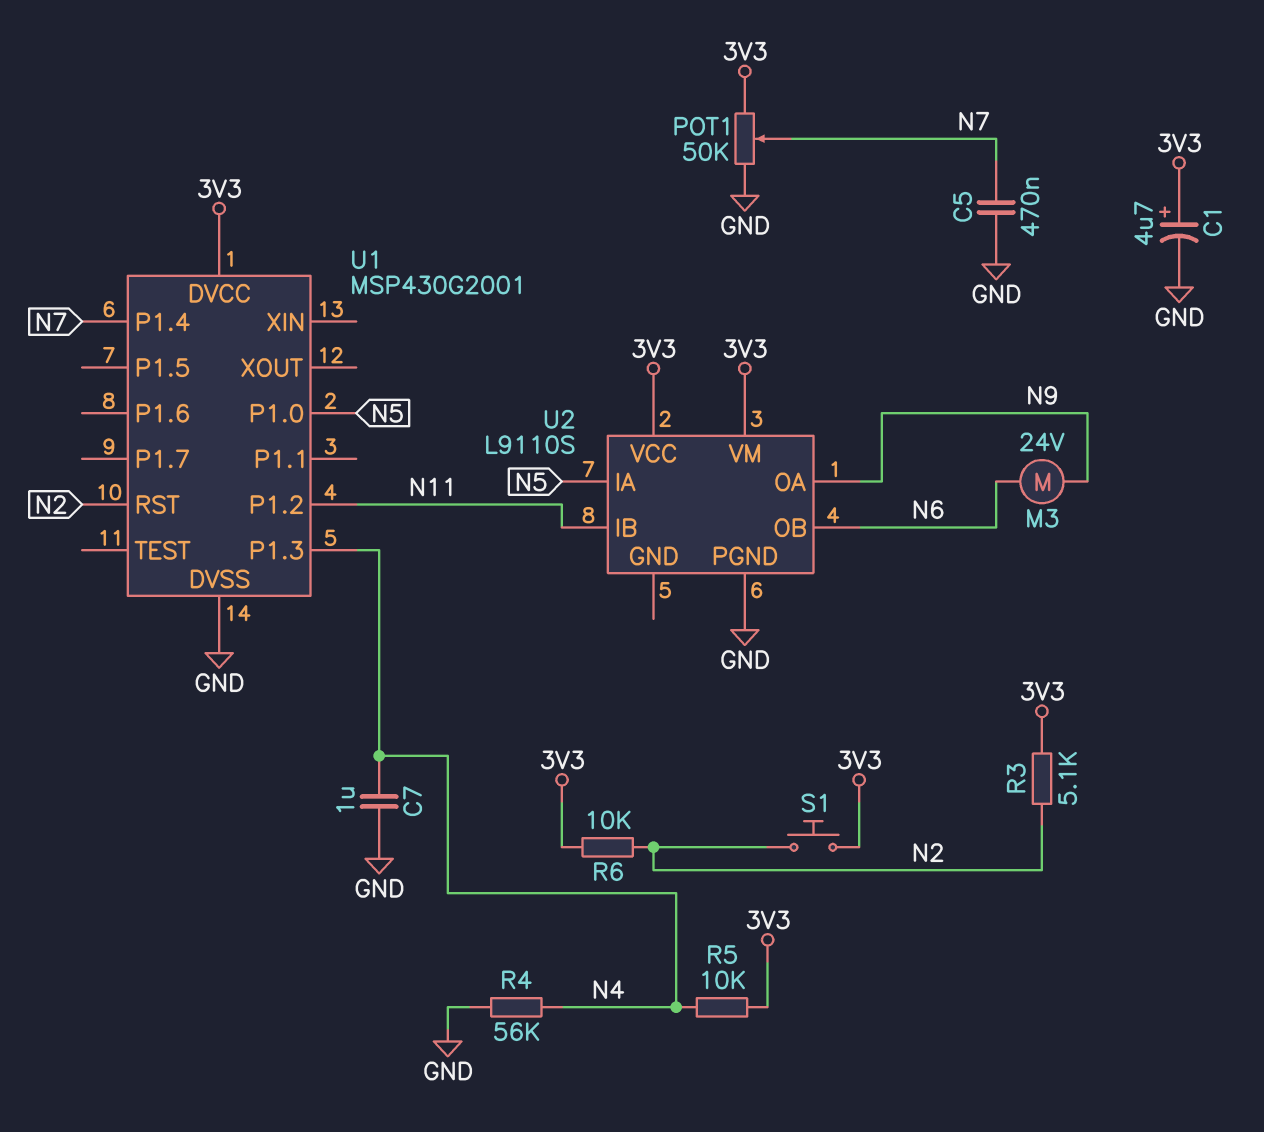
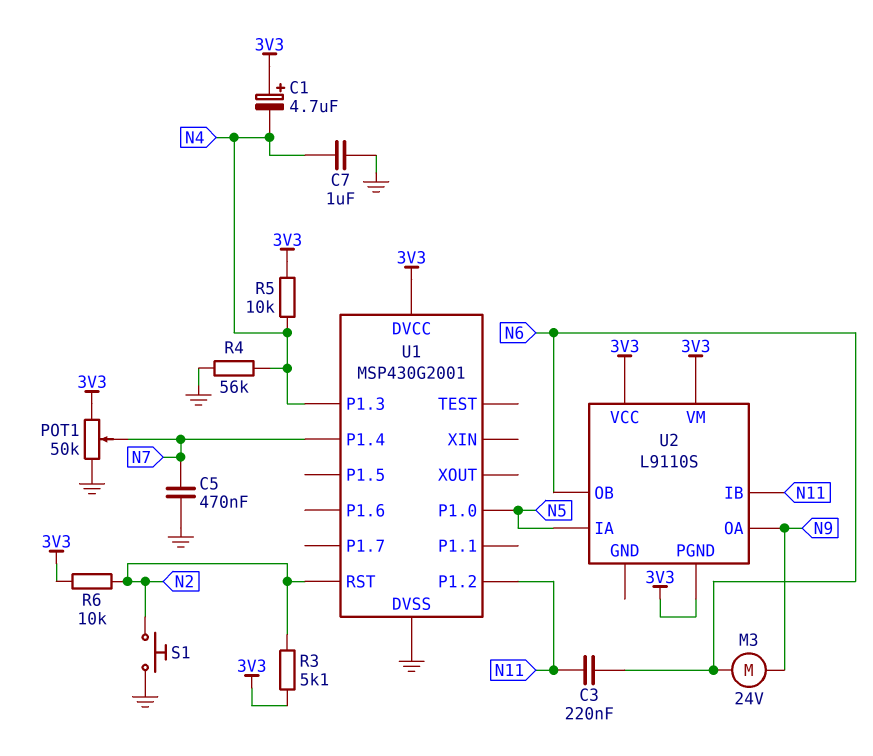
C1: 4.7uF (plus 3V3, minus GND) -> 4.7uF (plus 3V3, minus N4)
C3: none -> 220nF (N6, N11)
S1: button (3V3, N2) -> button (GND, N2)
U2 pin PGND: GND -> 3V3

